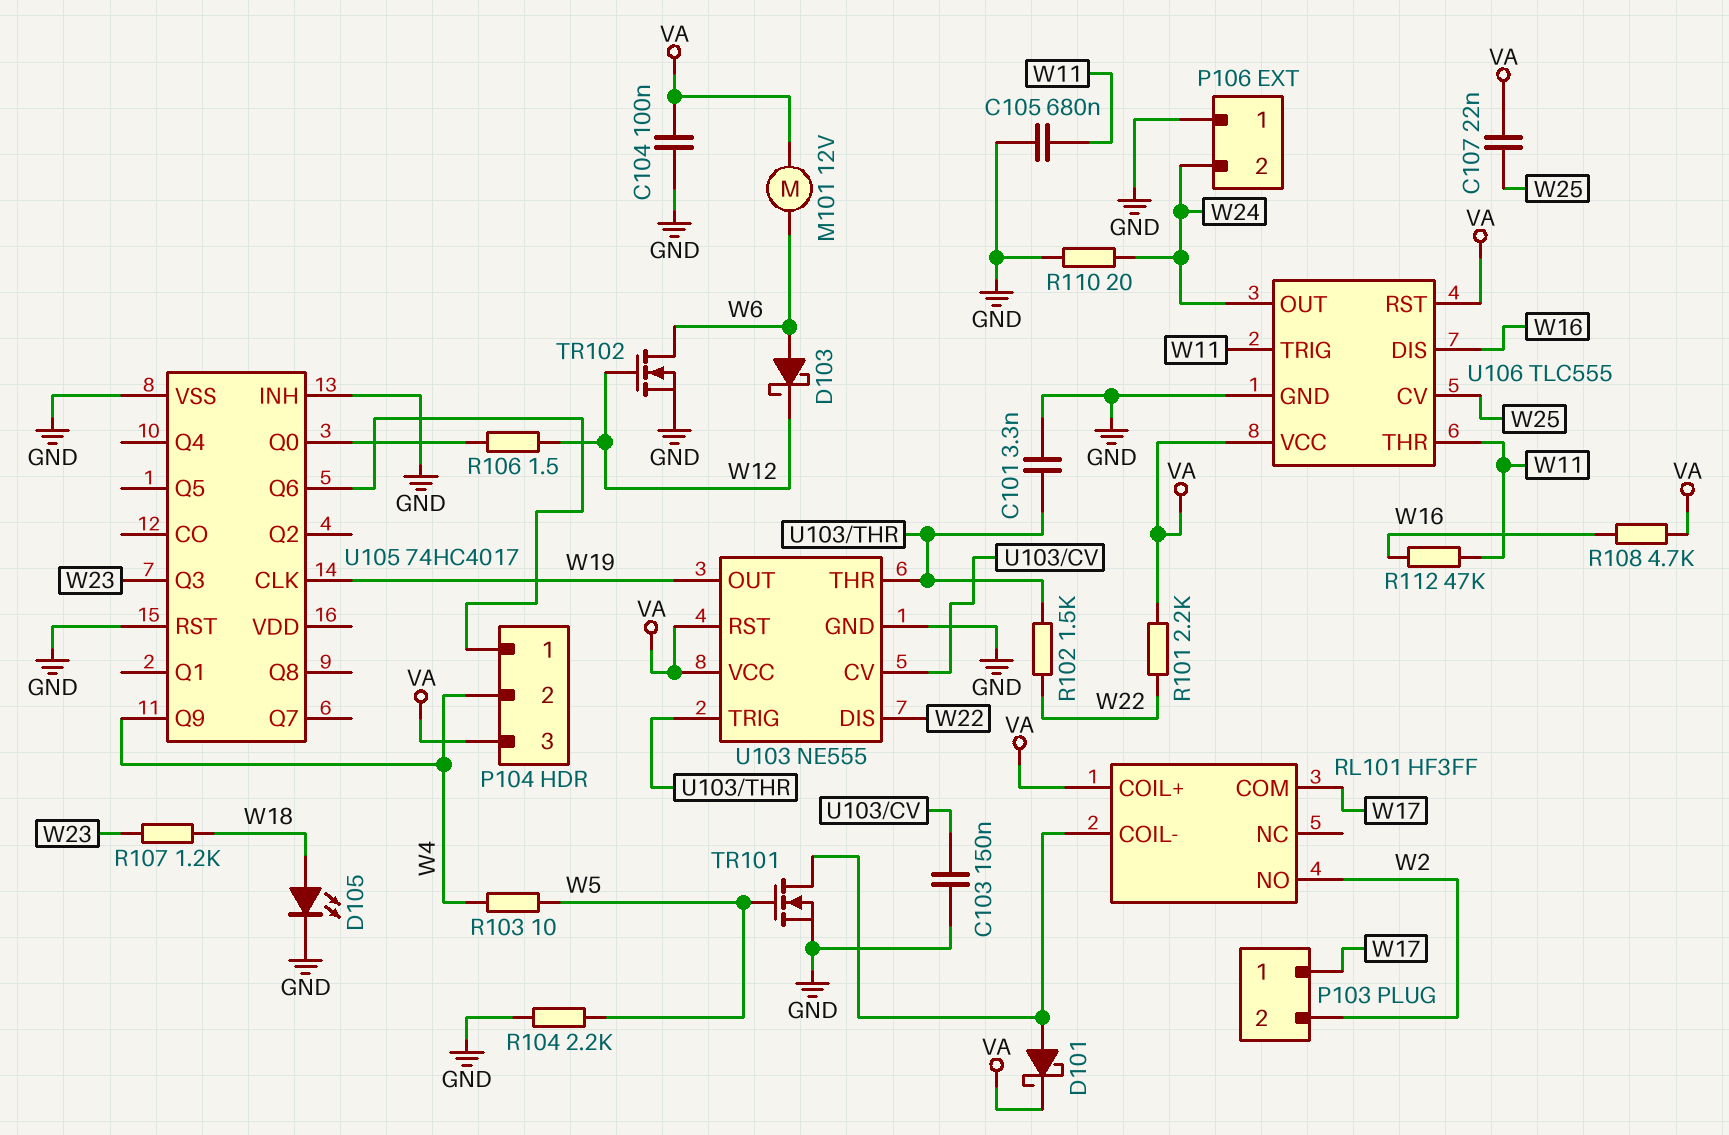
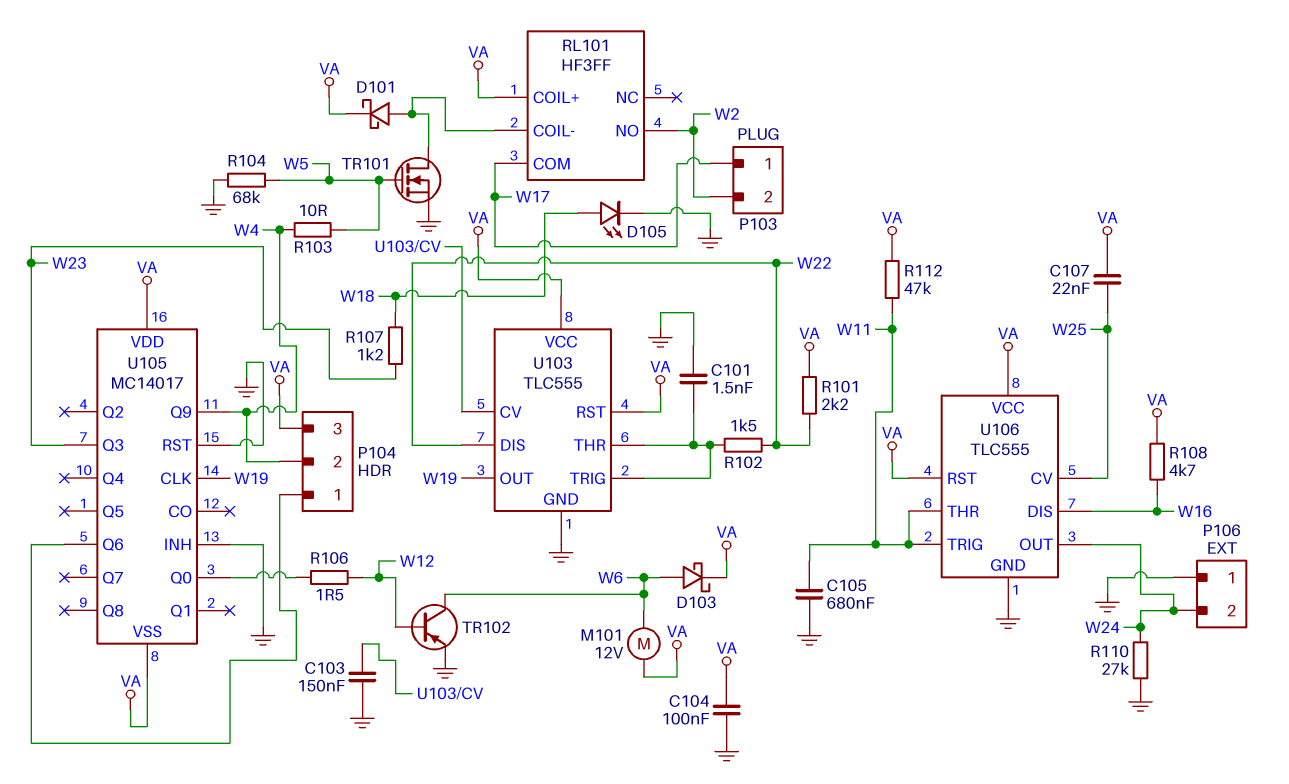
C101: 3.3nF (GND, U103/THR) -> 1.5nF (GND, U103/THR)
D103: schottky (A W6, K W12) -> schottky (A W6, K VA)
R104: 2.2k (GND, W5) -> 68k (GND, W5)
R110: 20 (GND, W24) -> 27k (GND, W24)
R112: 47k (W11, W16) -> 47k (VA, W11)
TR102: NMOS (G W12, D W6, S GND) -> PNP (B W12, C W6, E GND)
U103: NE555 -> TLC555
U105: 74HC4017 -> MC14017
U105 pin VDD: none -> VA
U105 pin VSS: GND -> VA

